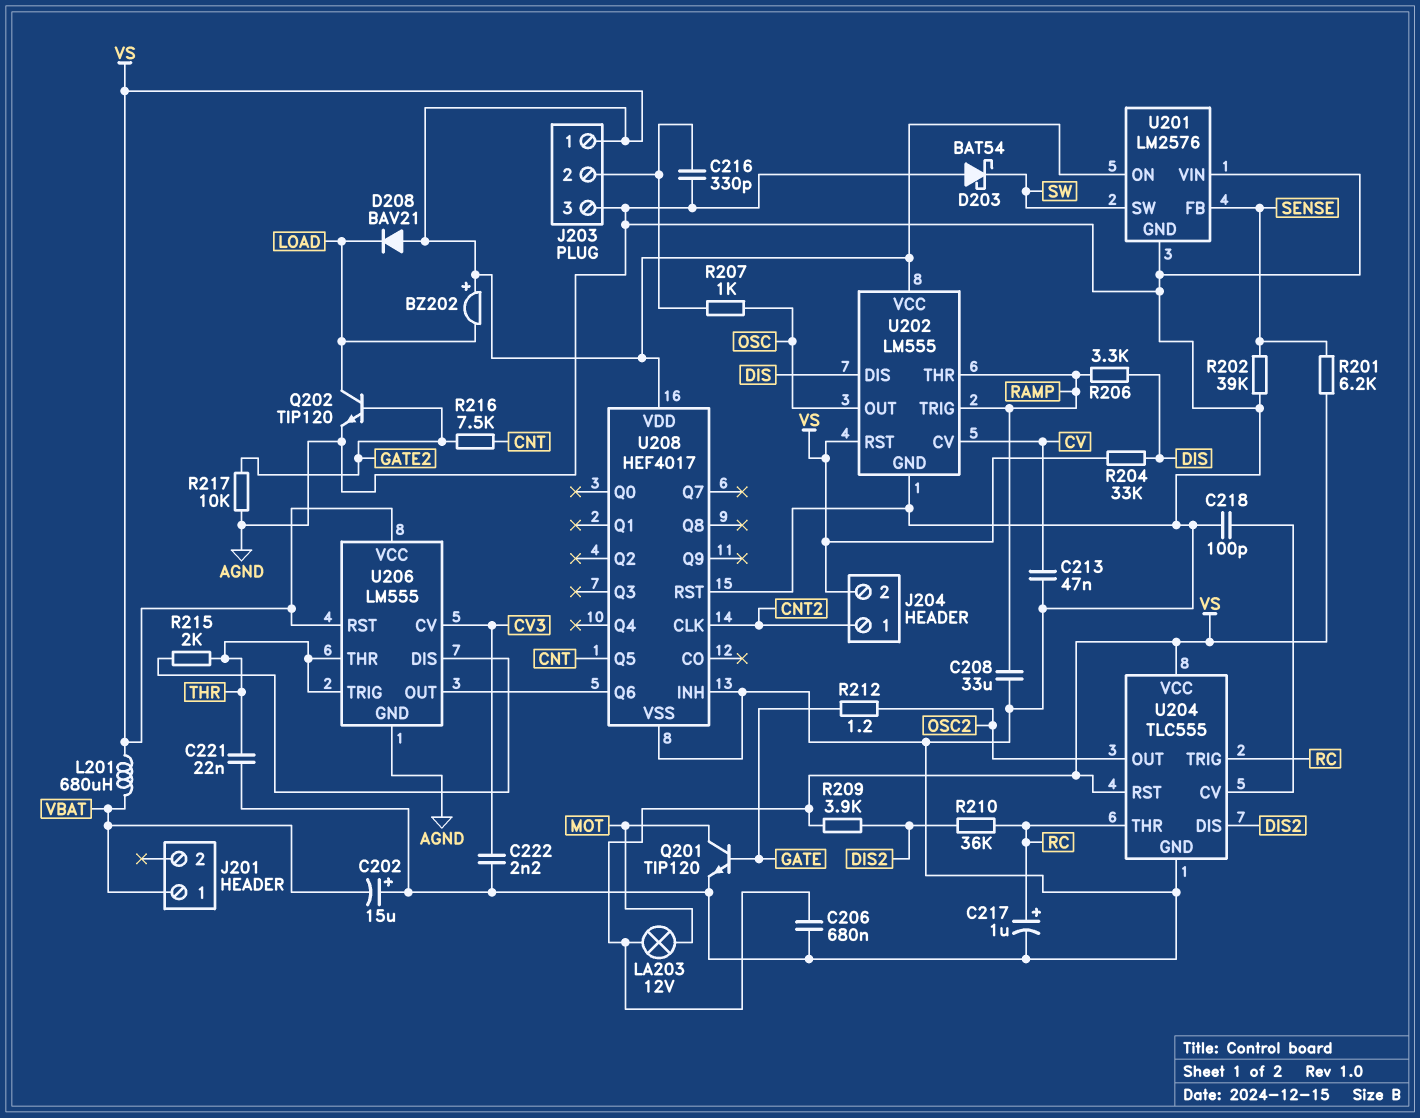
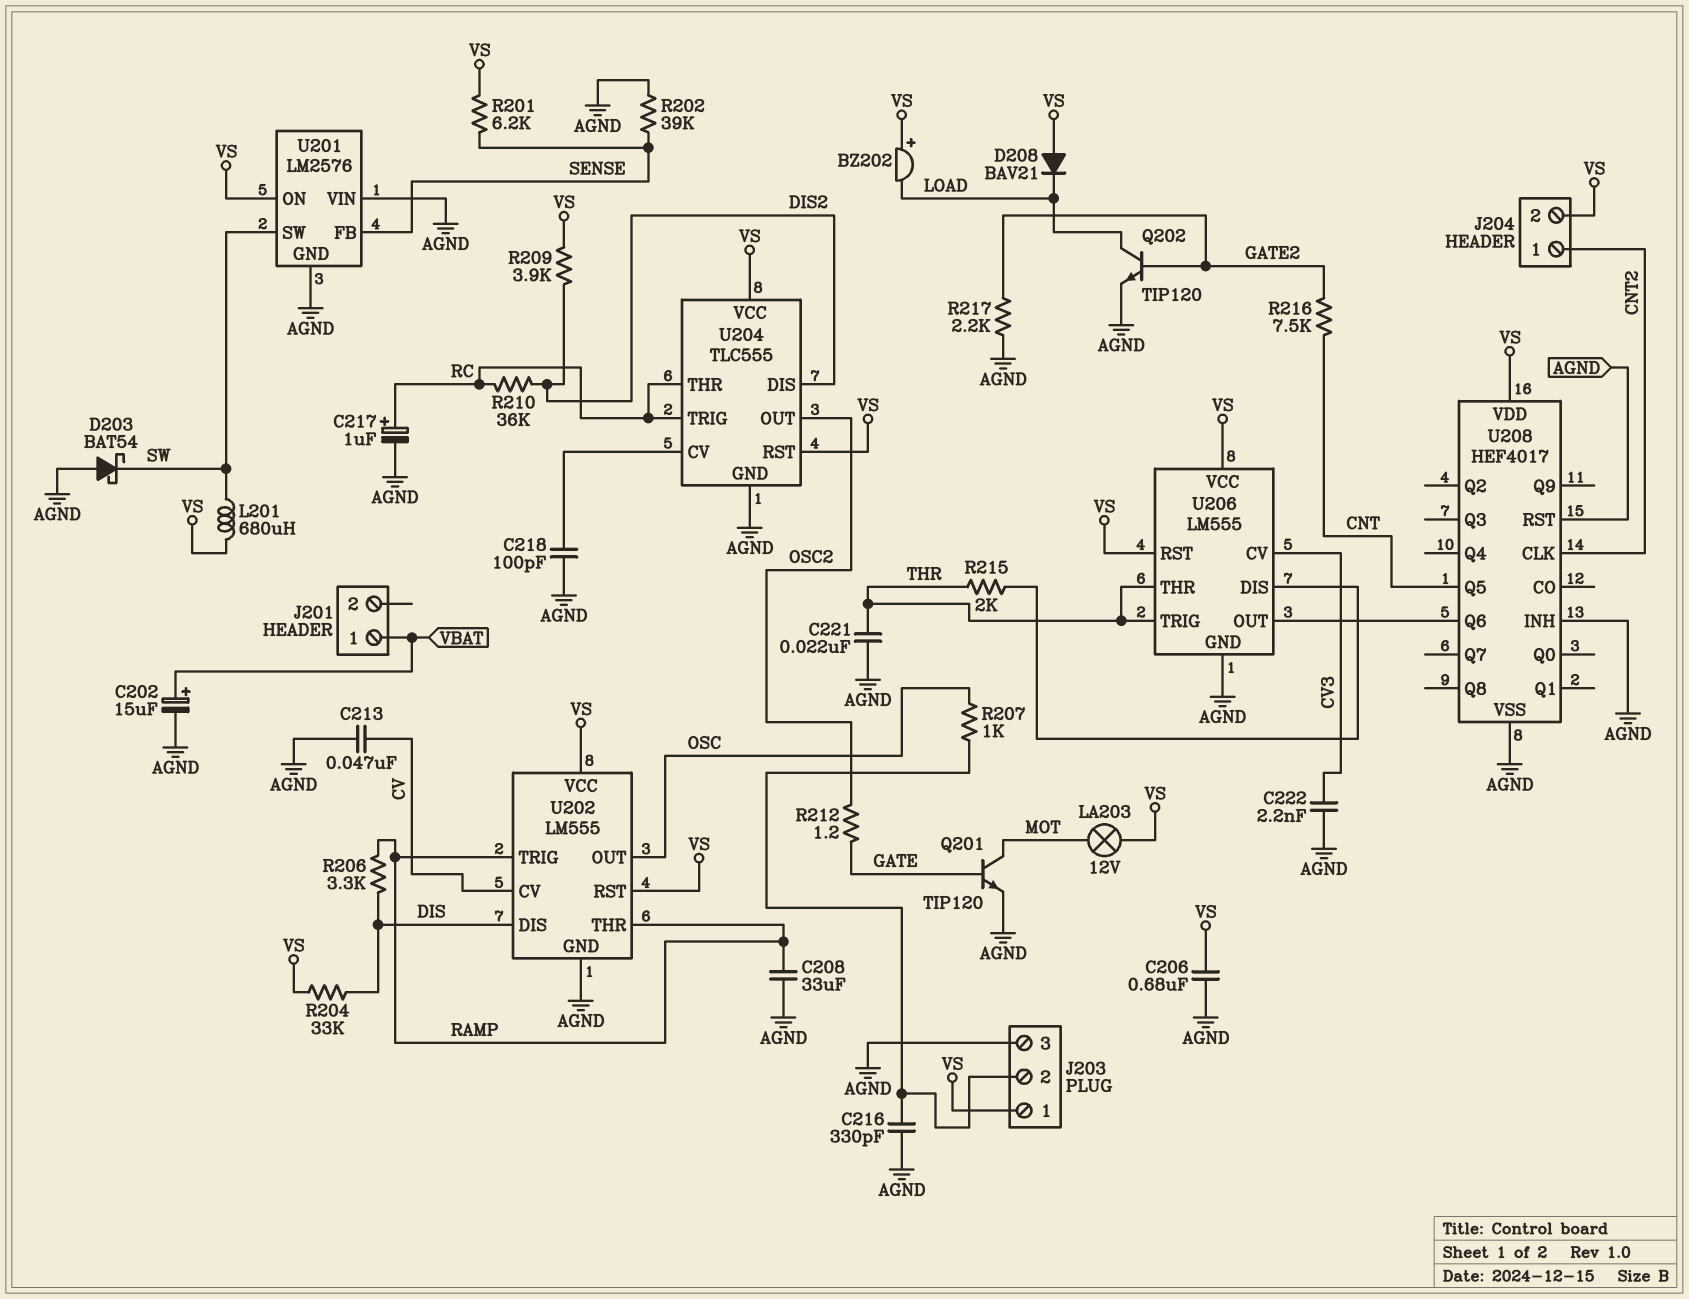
C202: 15uF (plus AGND, minus VBAT) -> 15uF (plus VBAT, minus AGND)
L201: 680uH (VBAT, VS) -> 680uH (SW, VS)
R217: 10k (AGND, GATE2) -> 2.2k (AGND, GATE2)

